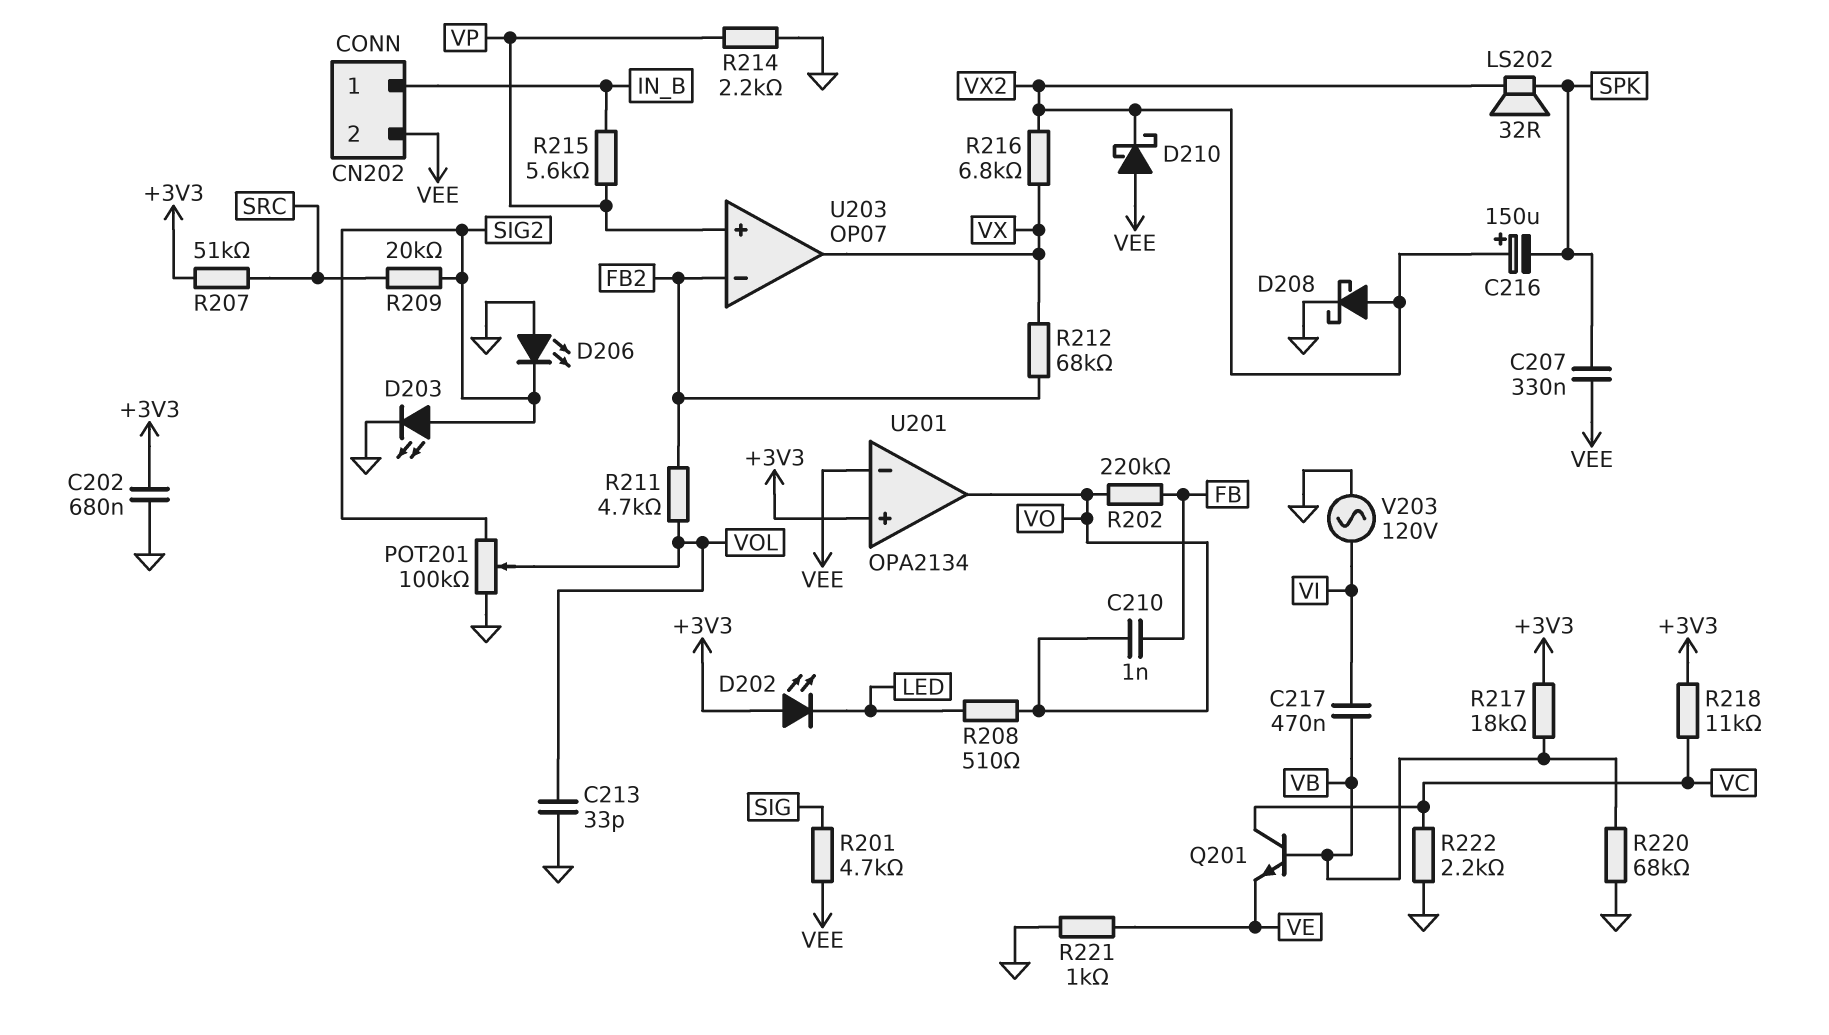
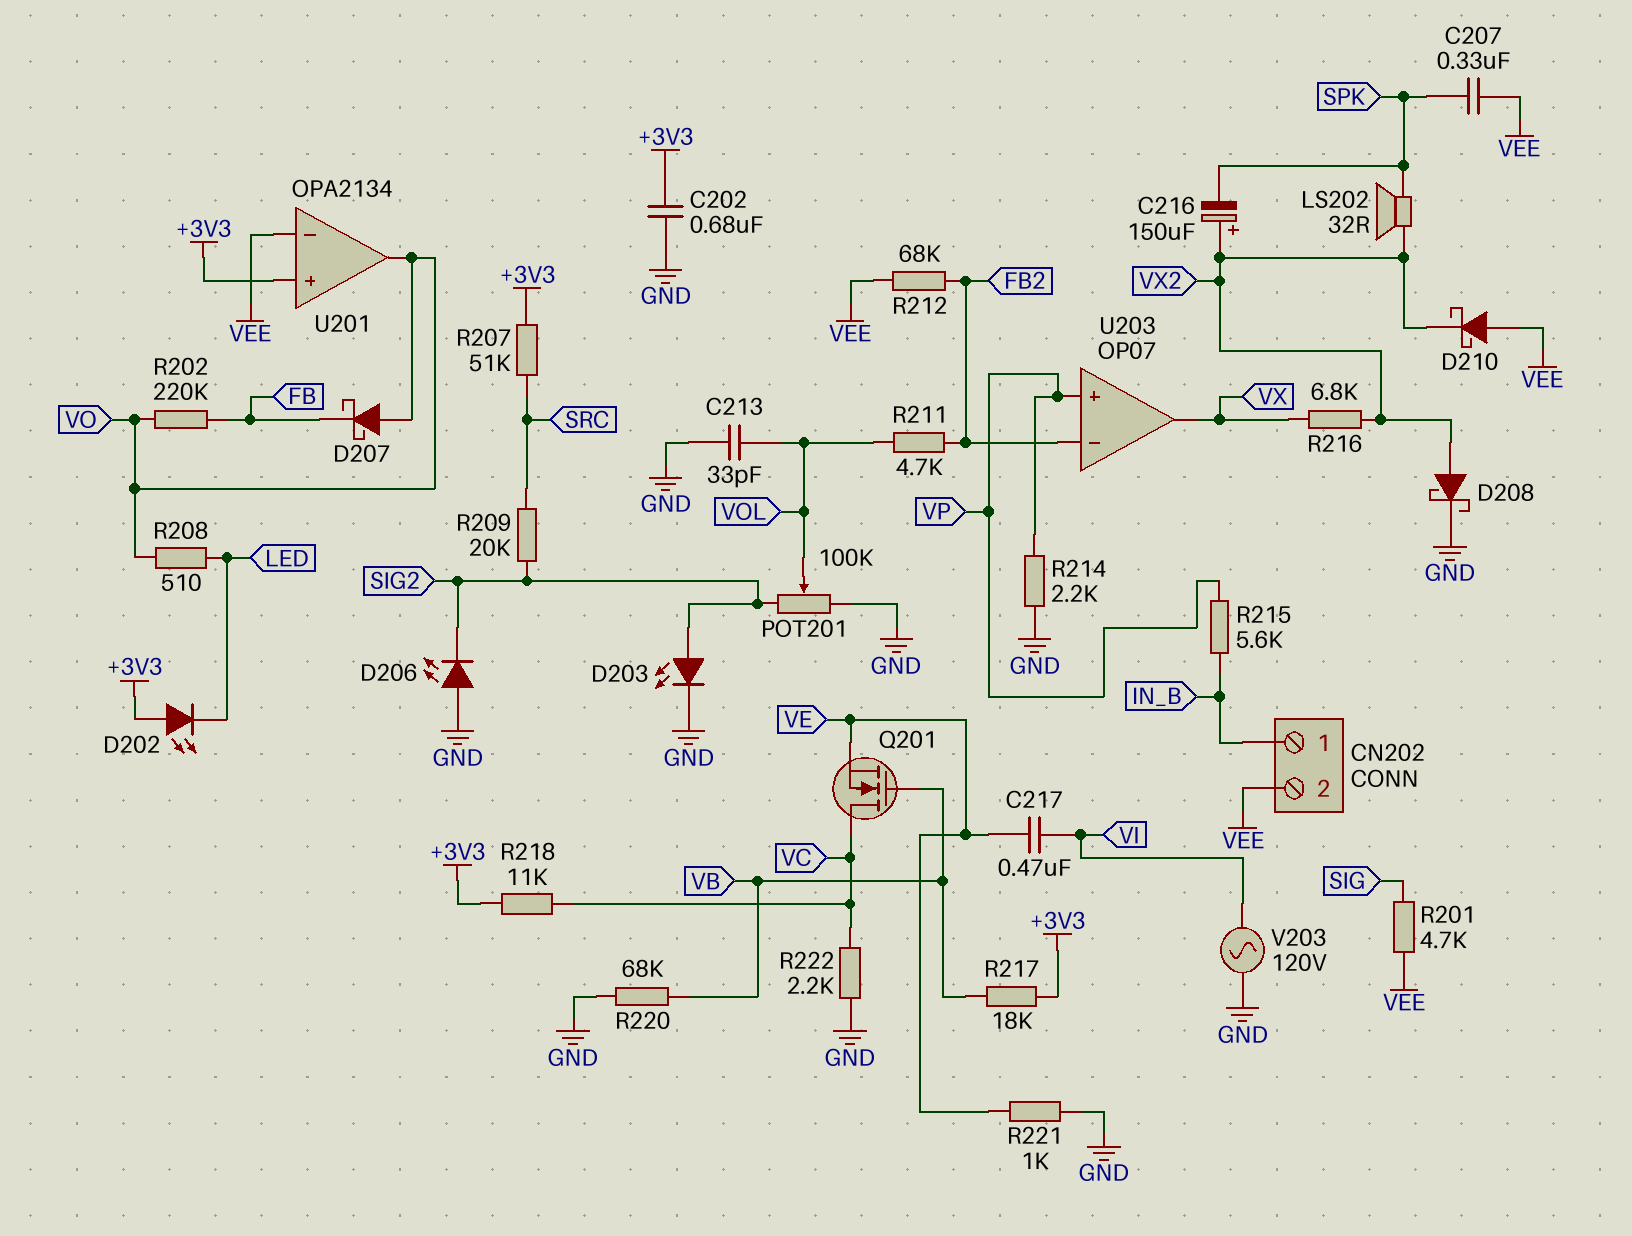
C210: 1nF (FB, VO) -> none
C217: 470nF (VB, VI) -> 470nF (VE, VI)
D207: none -> schottky (A VO, K FB)
Q201: NPN (B VB, C VC, E VE) -> NMOS (G VB, D VC, S VE)
R212: 68k (FB2, VX) -> 68k (FB2, VEE)

